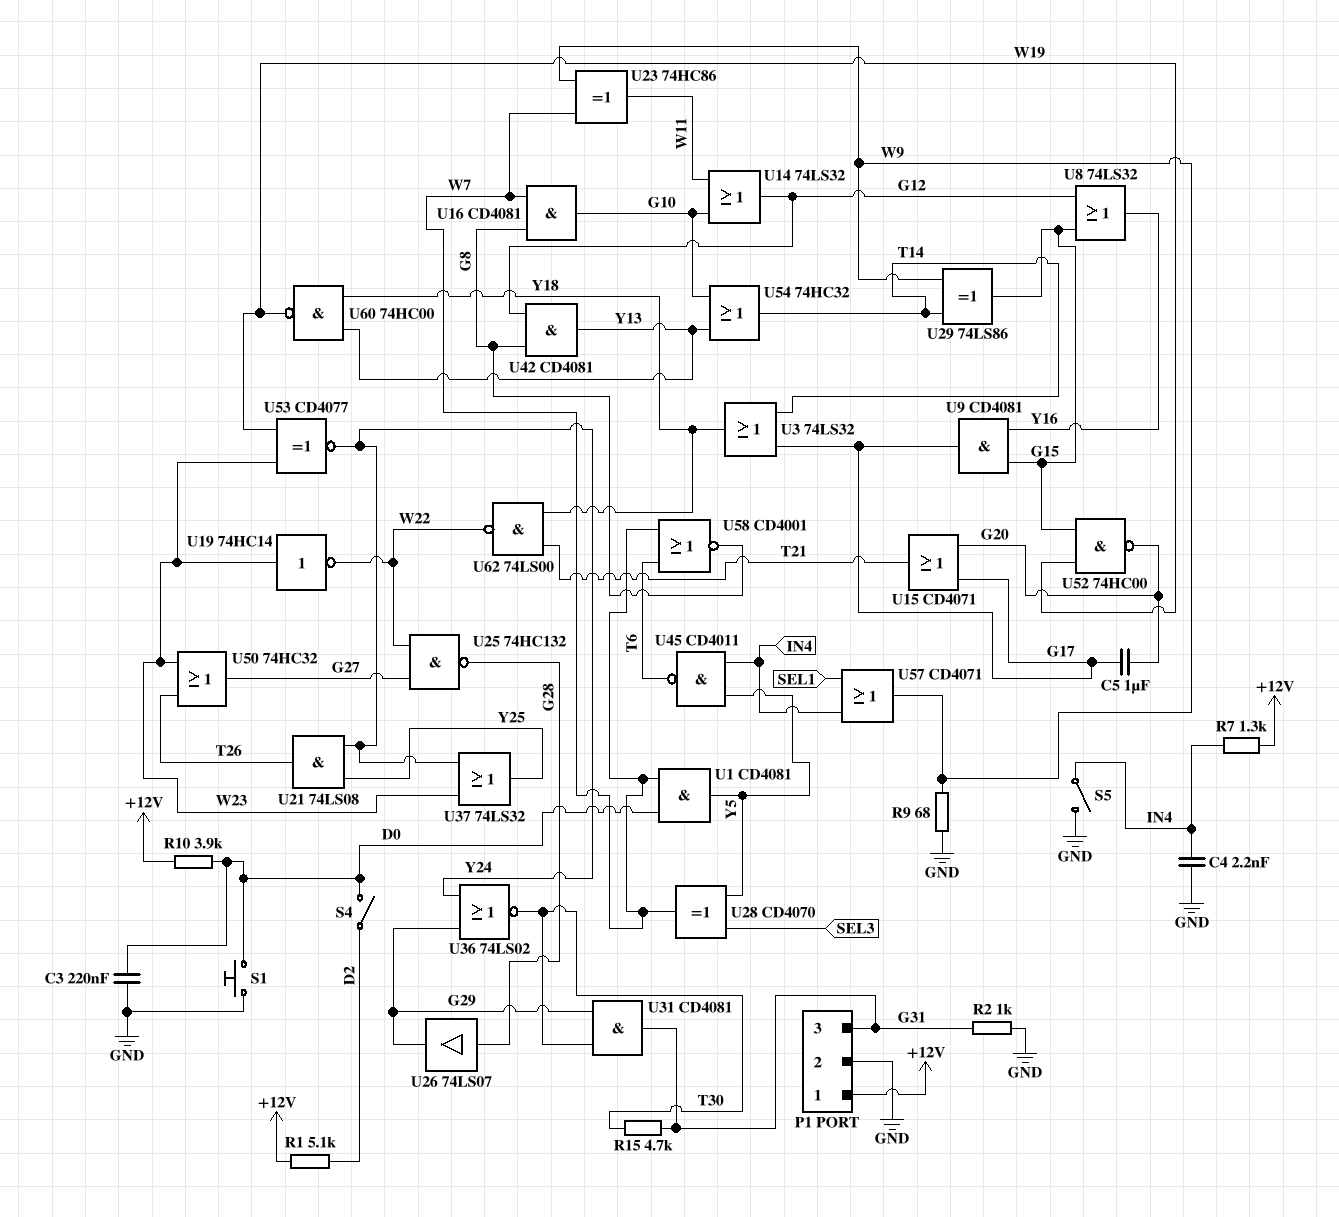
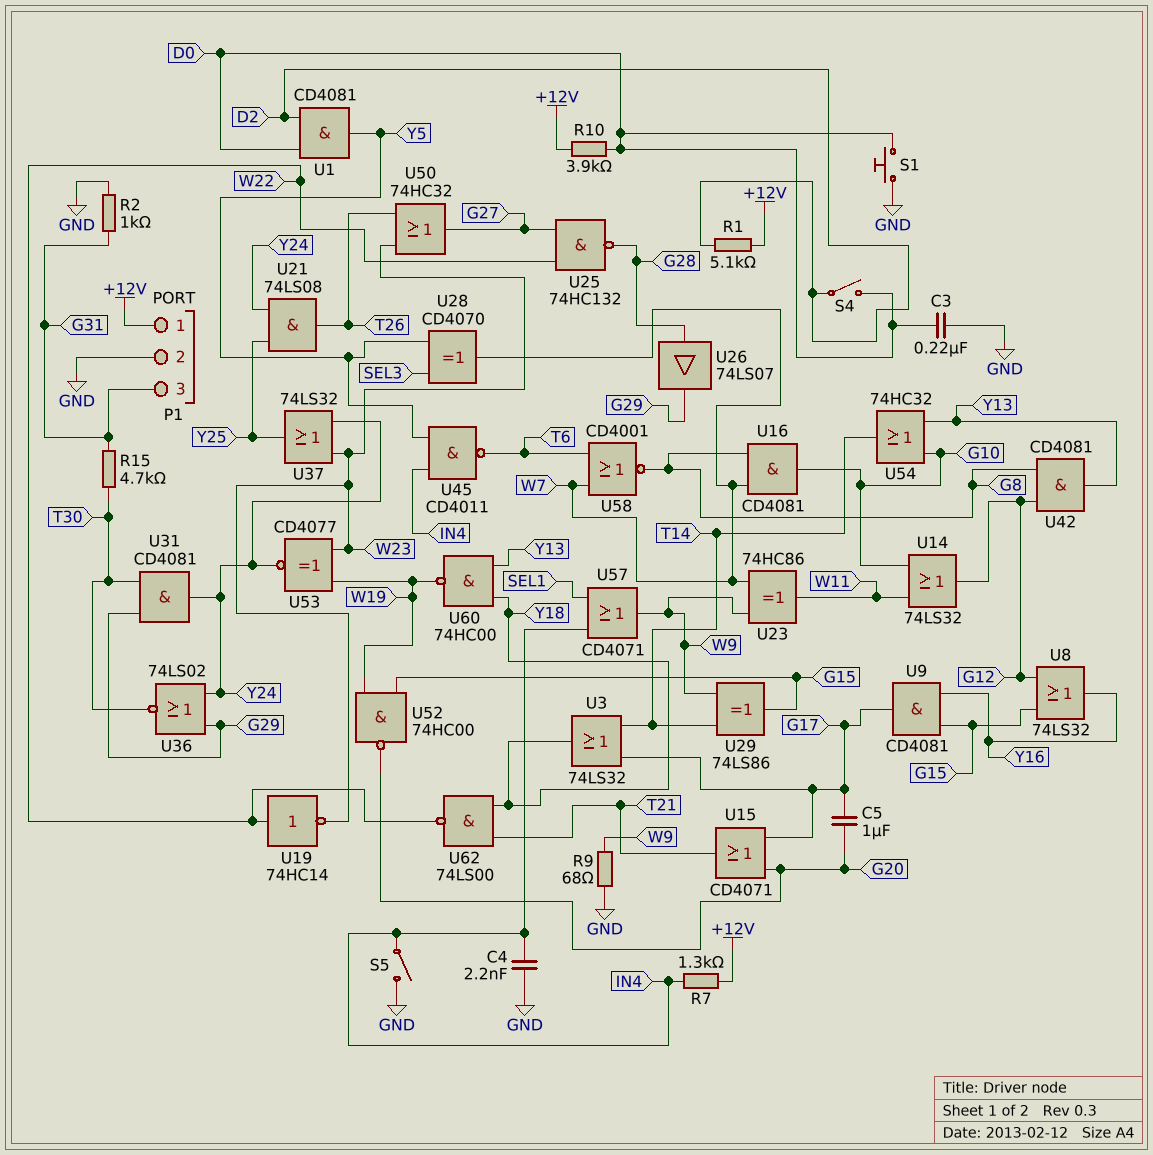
U1: AND CD4081 (in D0, in W7, out Y5) -> AND CD4081 (in D0, in D2, out Y5)
U19: NOT 74HC14 (in W23, out W22) -> NOT 74HC14 (in W22, out W23)
U31: AND CD4081 (in G29, in T30, out G31) -> AND CD4081 (in G29, in T30, out Y24)

